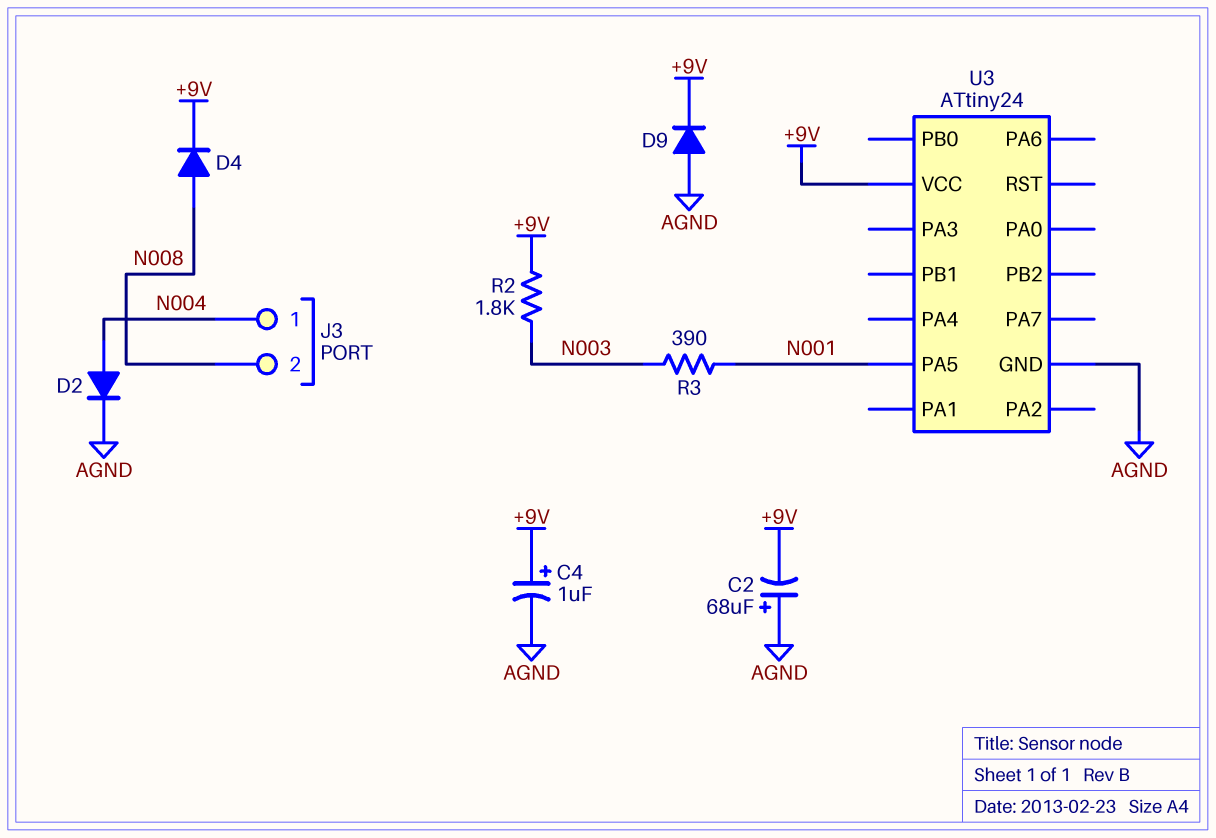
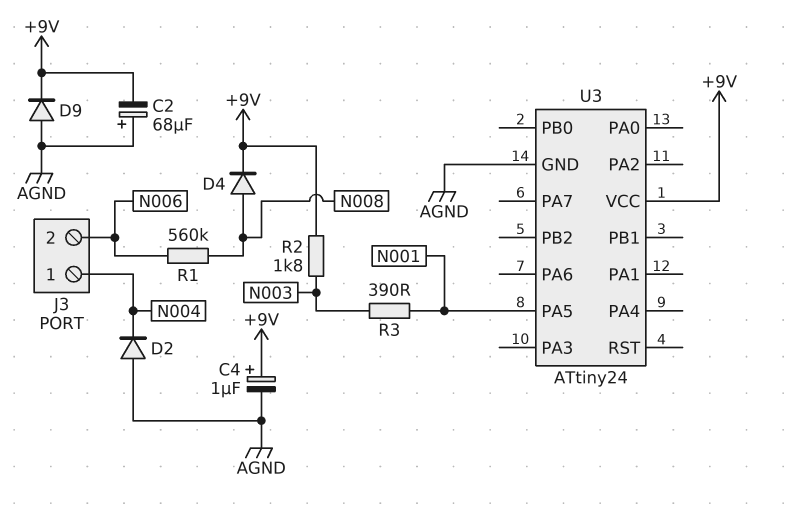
D2: diode (A N004, K AGND) -> diode (A AGND, K N004)
J3 pin 2: N008 -> N006
R1: none -> 560k (N006, N008)

